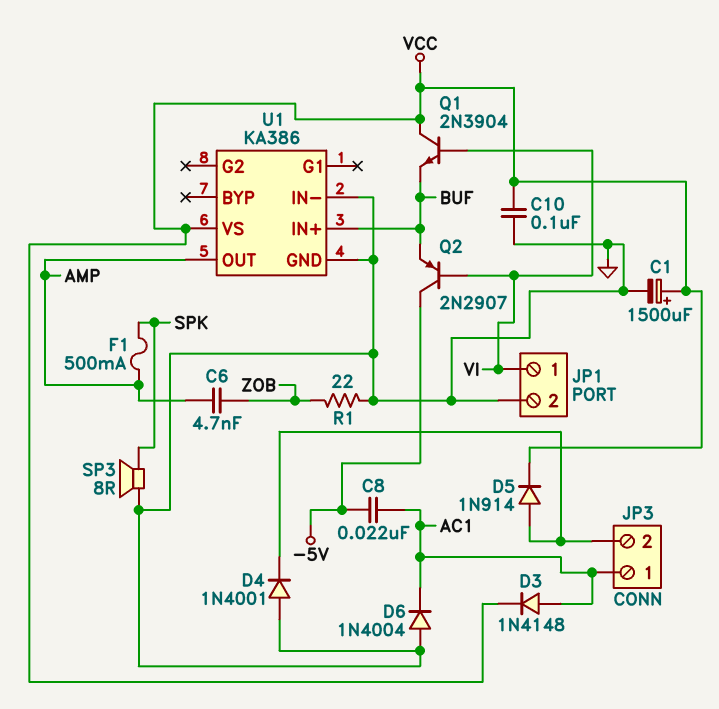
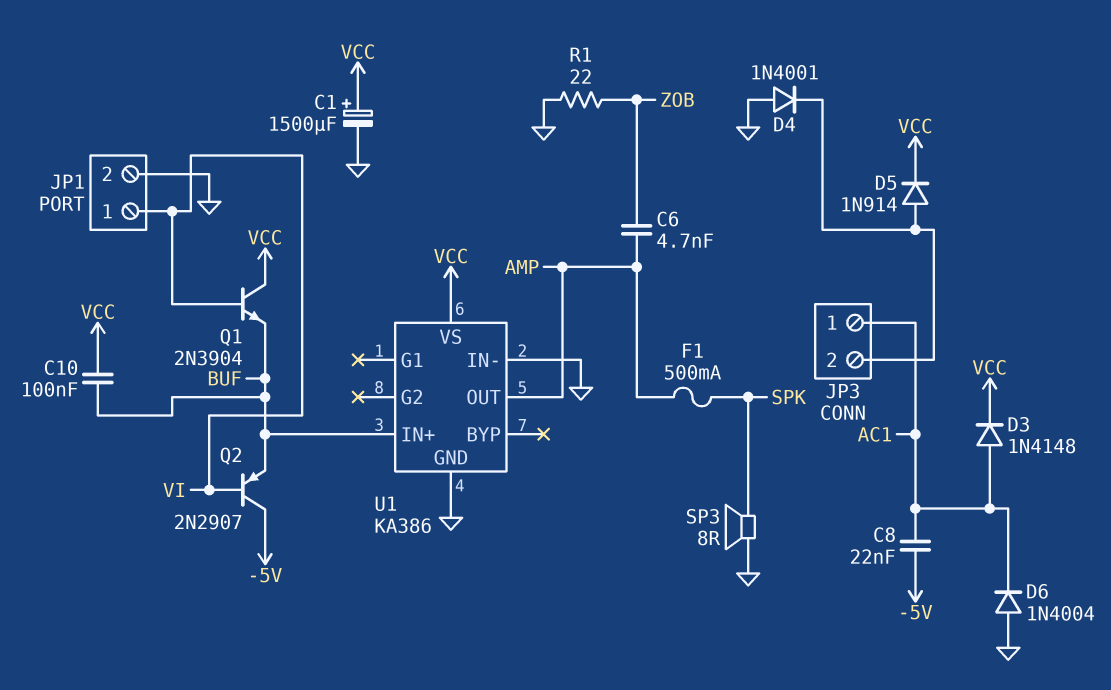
C10: 100nF (GND, VCC) -> 100nF (BUF, VCC)

